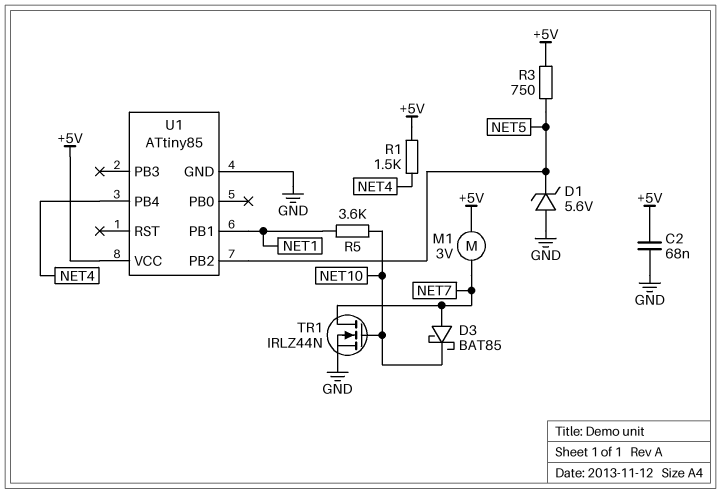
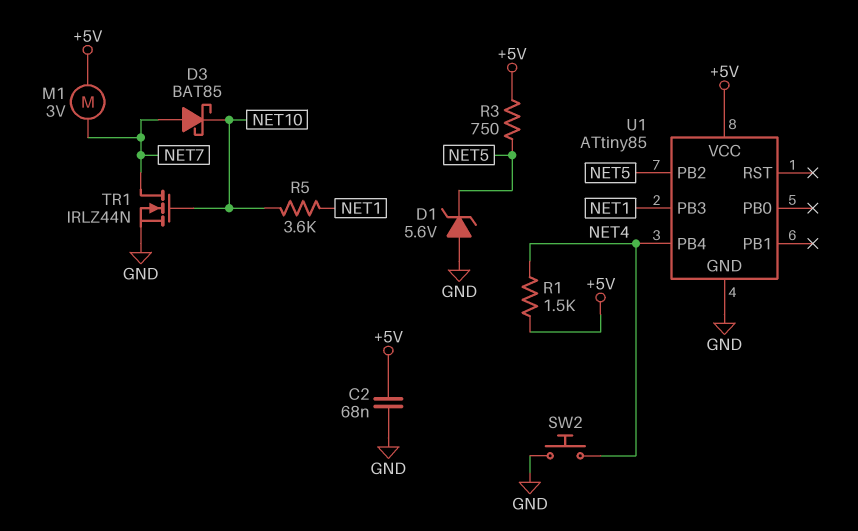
SW2: none -> button (GND, NET4)
U1 pin PB1: NET1 -> none
U1 pin PB3: none -> NET1

